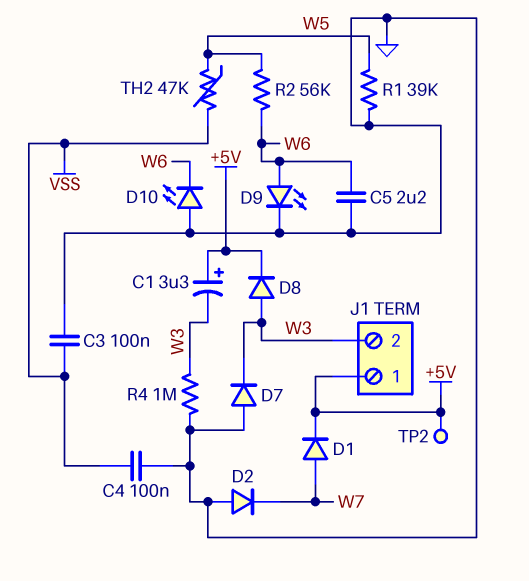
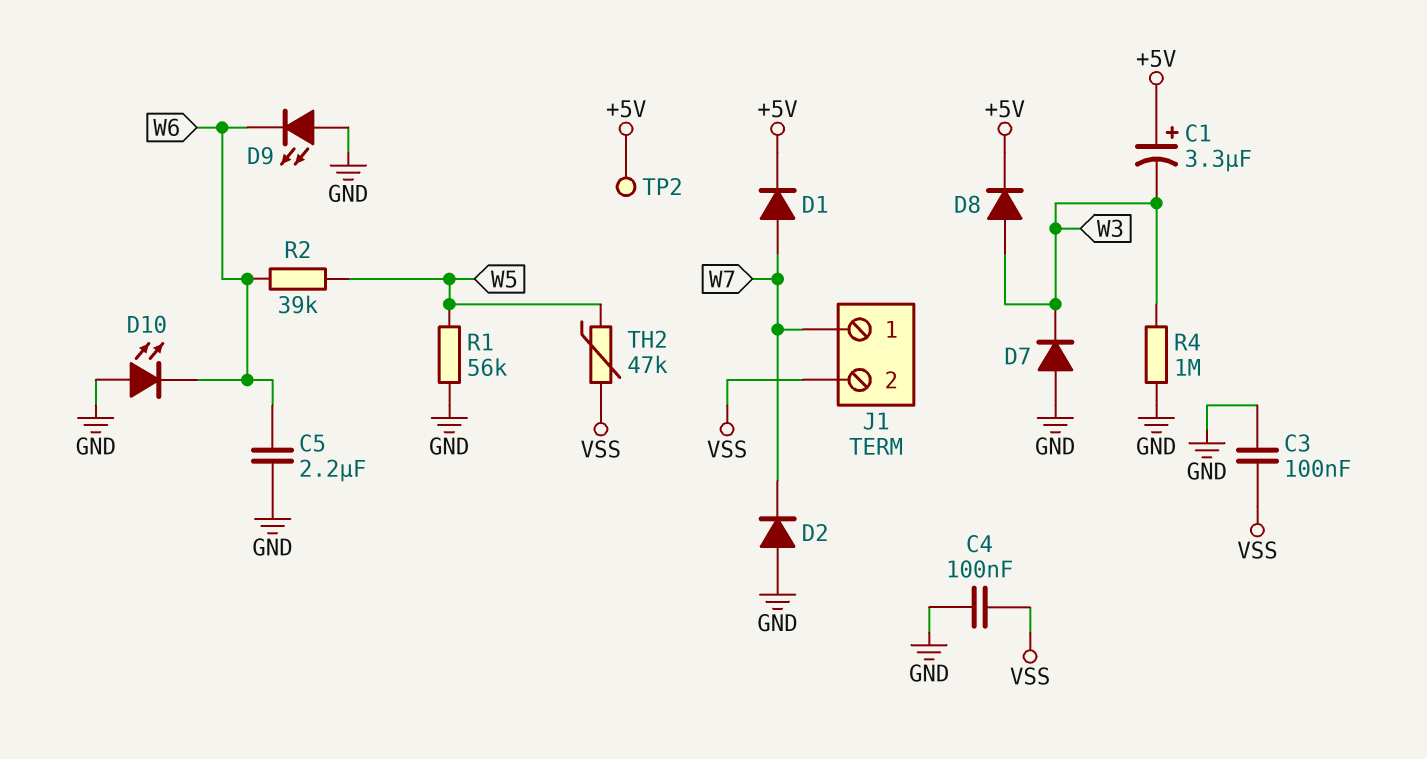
D9: LED (A W6, K GND) -> LED (A GND, K W6)
J1 pin 1: +5V -> W7
J1 pin 2: W3 -> VSS
R1: 39k (GND, W5) -> 56k (GND, W5)
R2: 56k (W5, W6) -> 39k (W5, W6)

